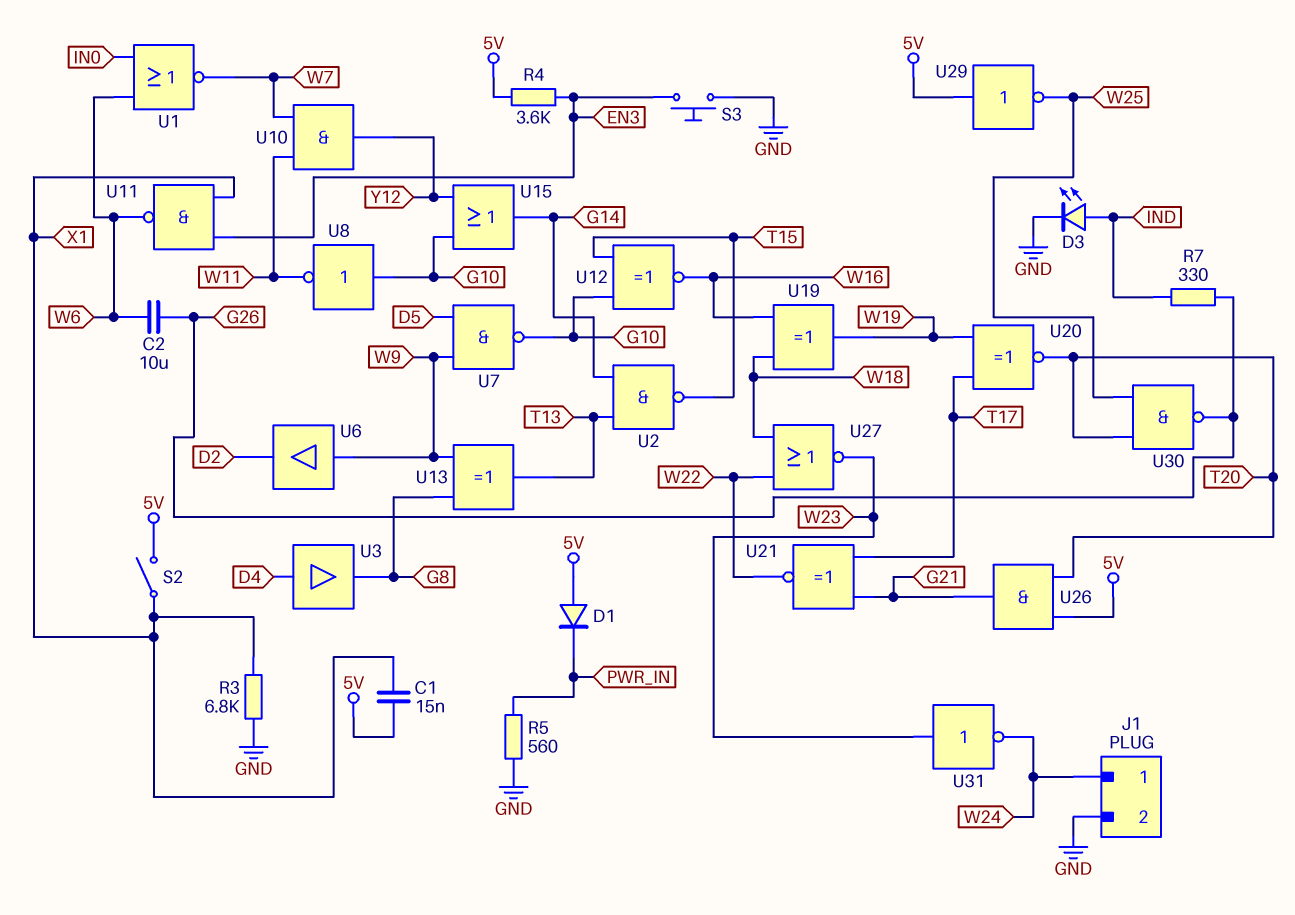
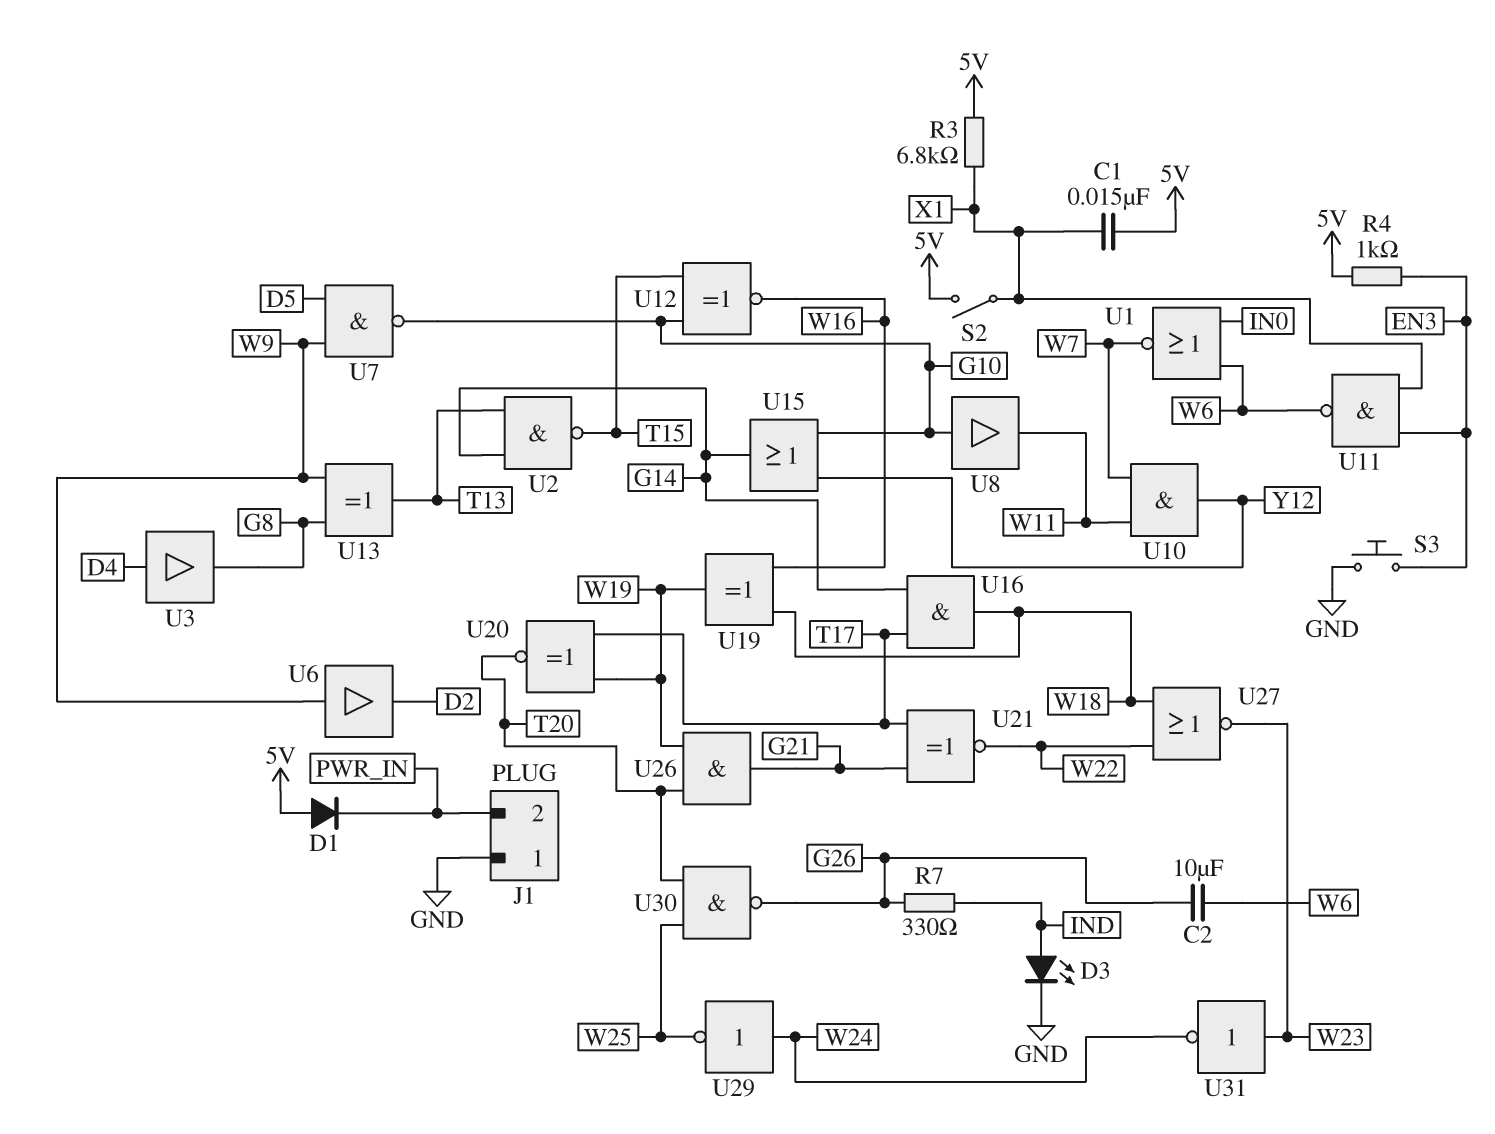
J1 pin 1: W24 -> GND
J1 pin 2: GND -> PWR_IN
R3: 6.8k (GND, X1) -> 6.8k (5V, X1)
R4: 3.6k (5V, EN3) -> 1k (5V, EN3)
R5: 560 (GND, PWR_IN) -> none
U8: NOT (in G10, out W11) -> buffer (in G10, out W11)
U16: none -> AND (in G14, in T17, out W18)
U26: AND (in 5V, in T20, out G21) -> AND (in T20, in W19, out G21)
U29: NOT (in 5V, out W25) -> NOT (in W24, out W25)

